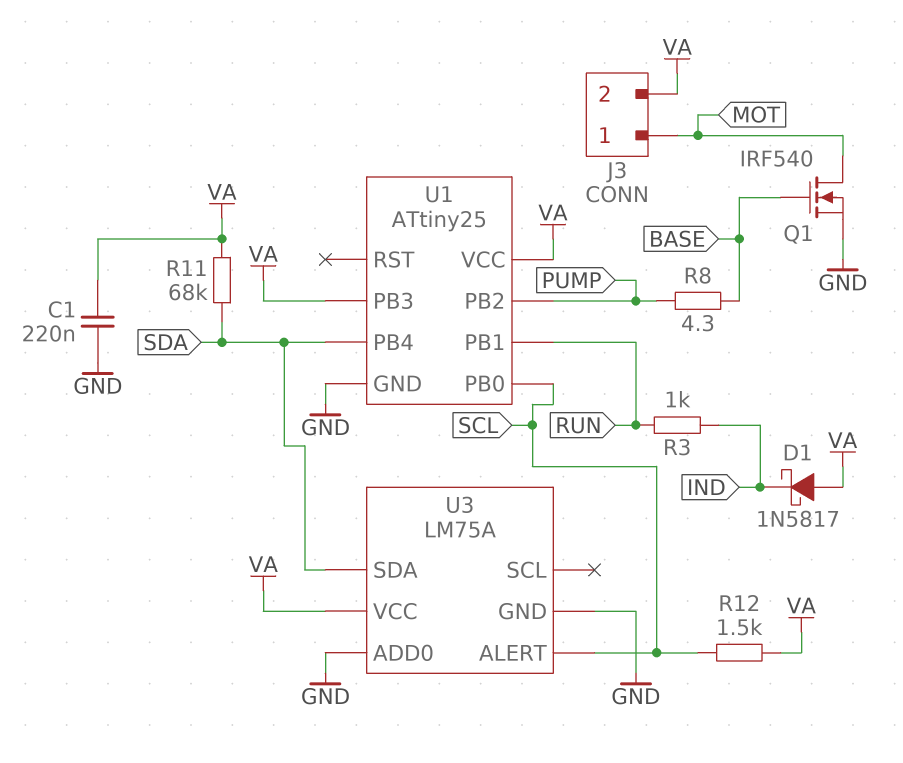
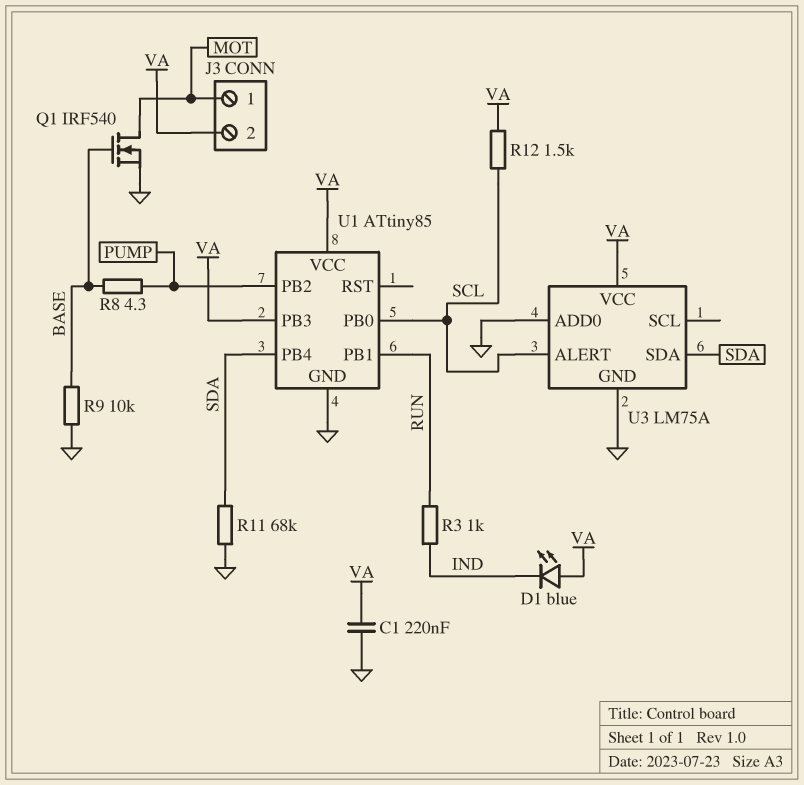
D1: schottky 1N5817 (A VA, K IND) -> LED blue (A VA, K IND)
R9: none -> 10k (BASE, GND)
R11: 68k (SDA, VA) -> 68k (GND, SDA)
U1: ATtiny25 -> ATtiny85

